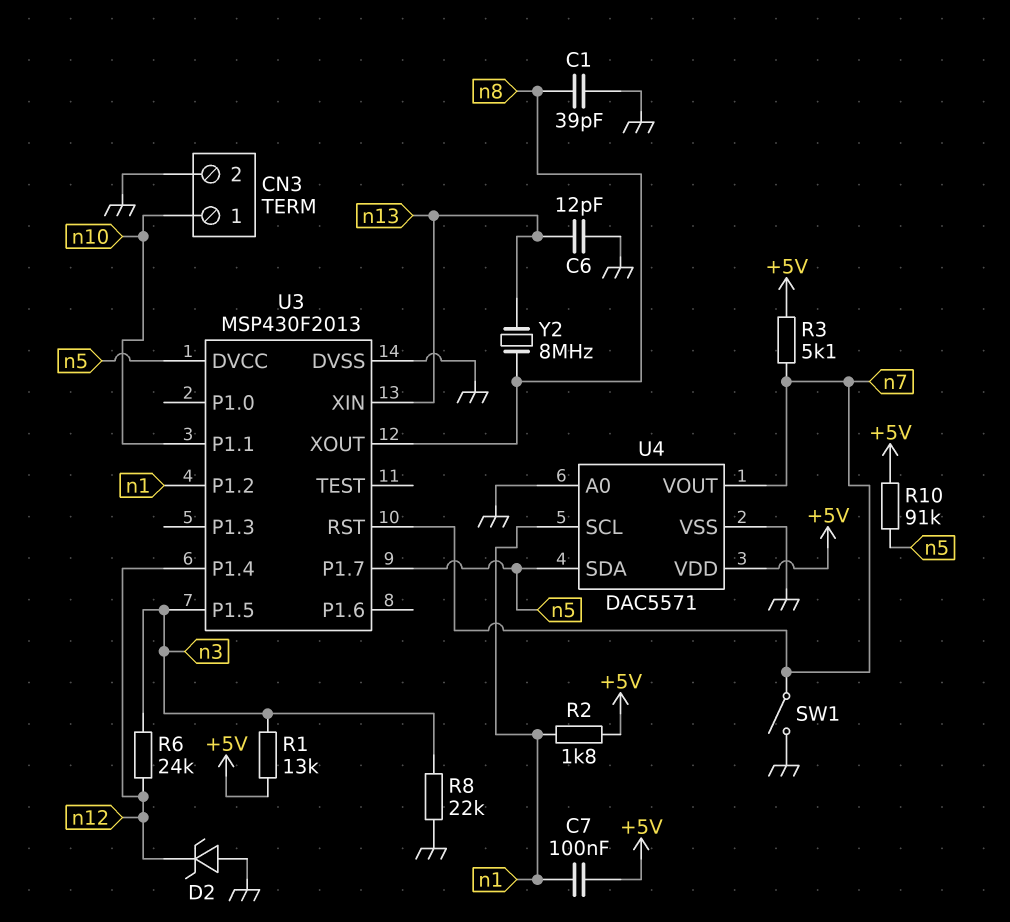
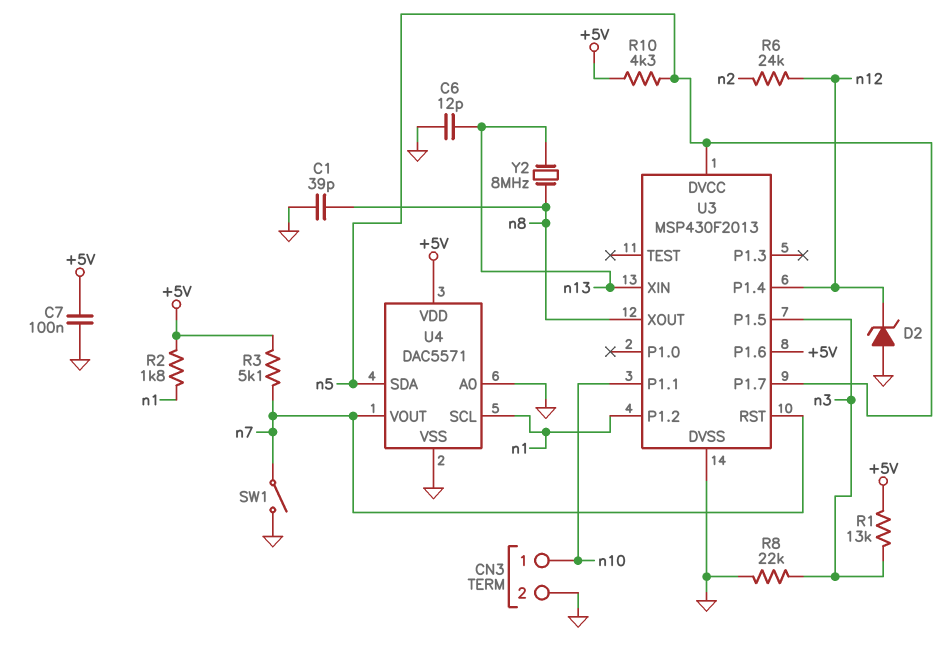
C7: 100nF (+5V, n1) -> 100nF (+5V, GND)
R6: 24k (n3, n12) -> 24k (n2, n12)
R10: 91k (+5V, n5) -> 4.3k (+5V, n5)
U3 pin P1.6: none -> +5V

